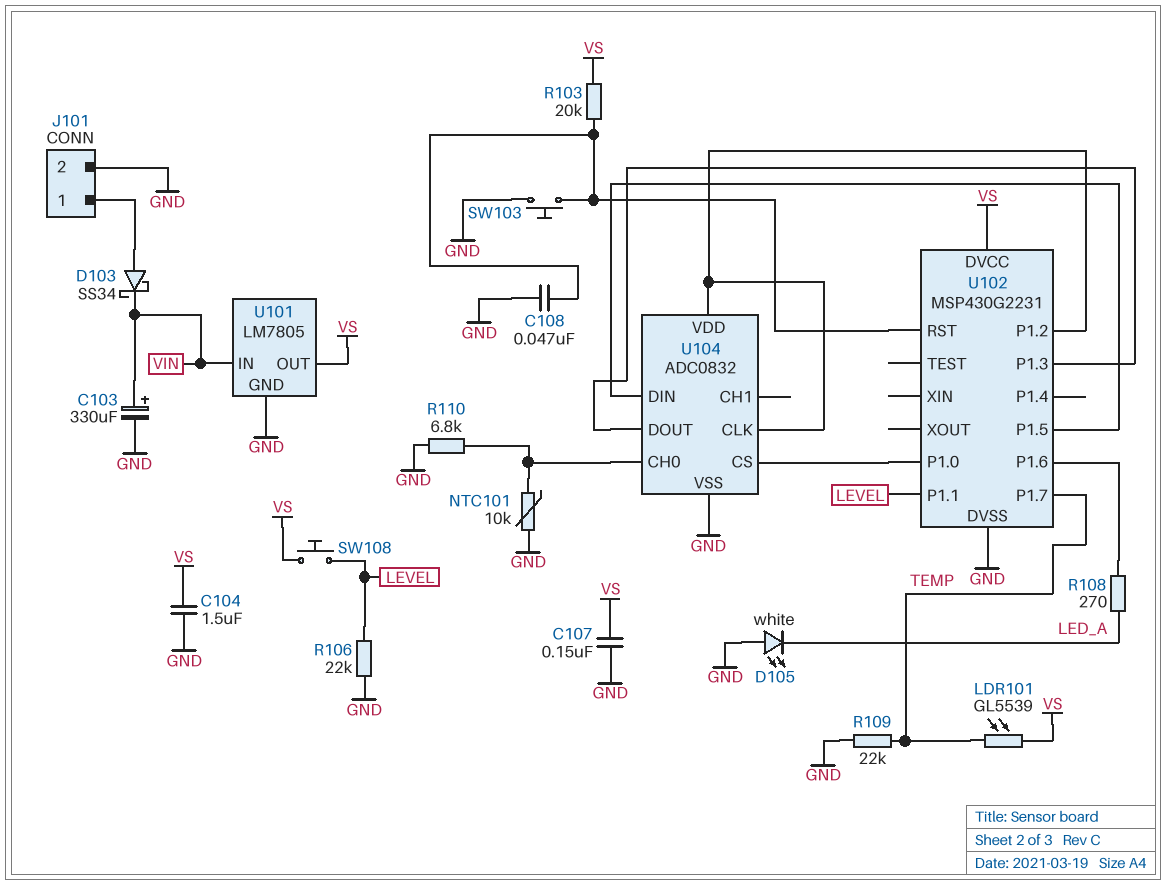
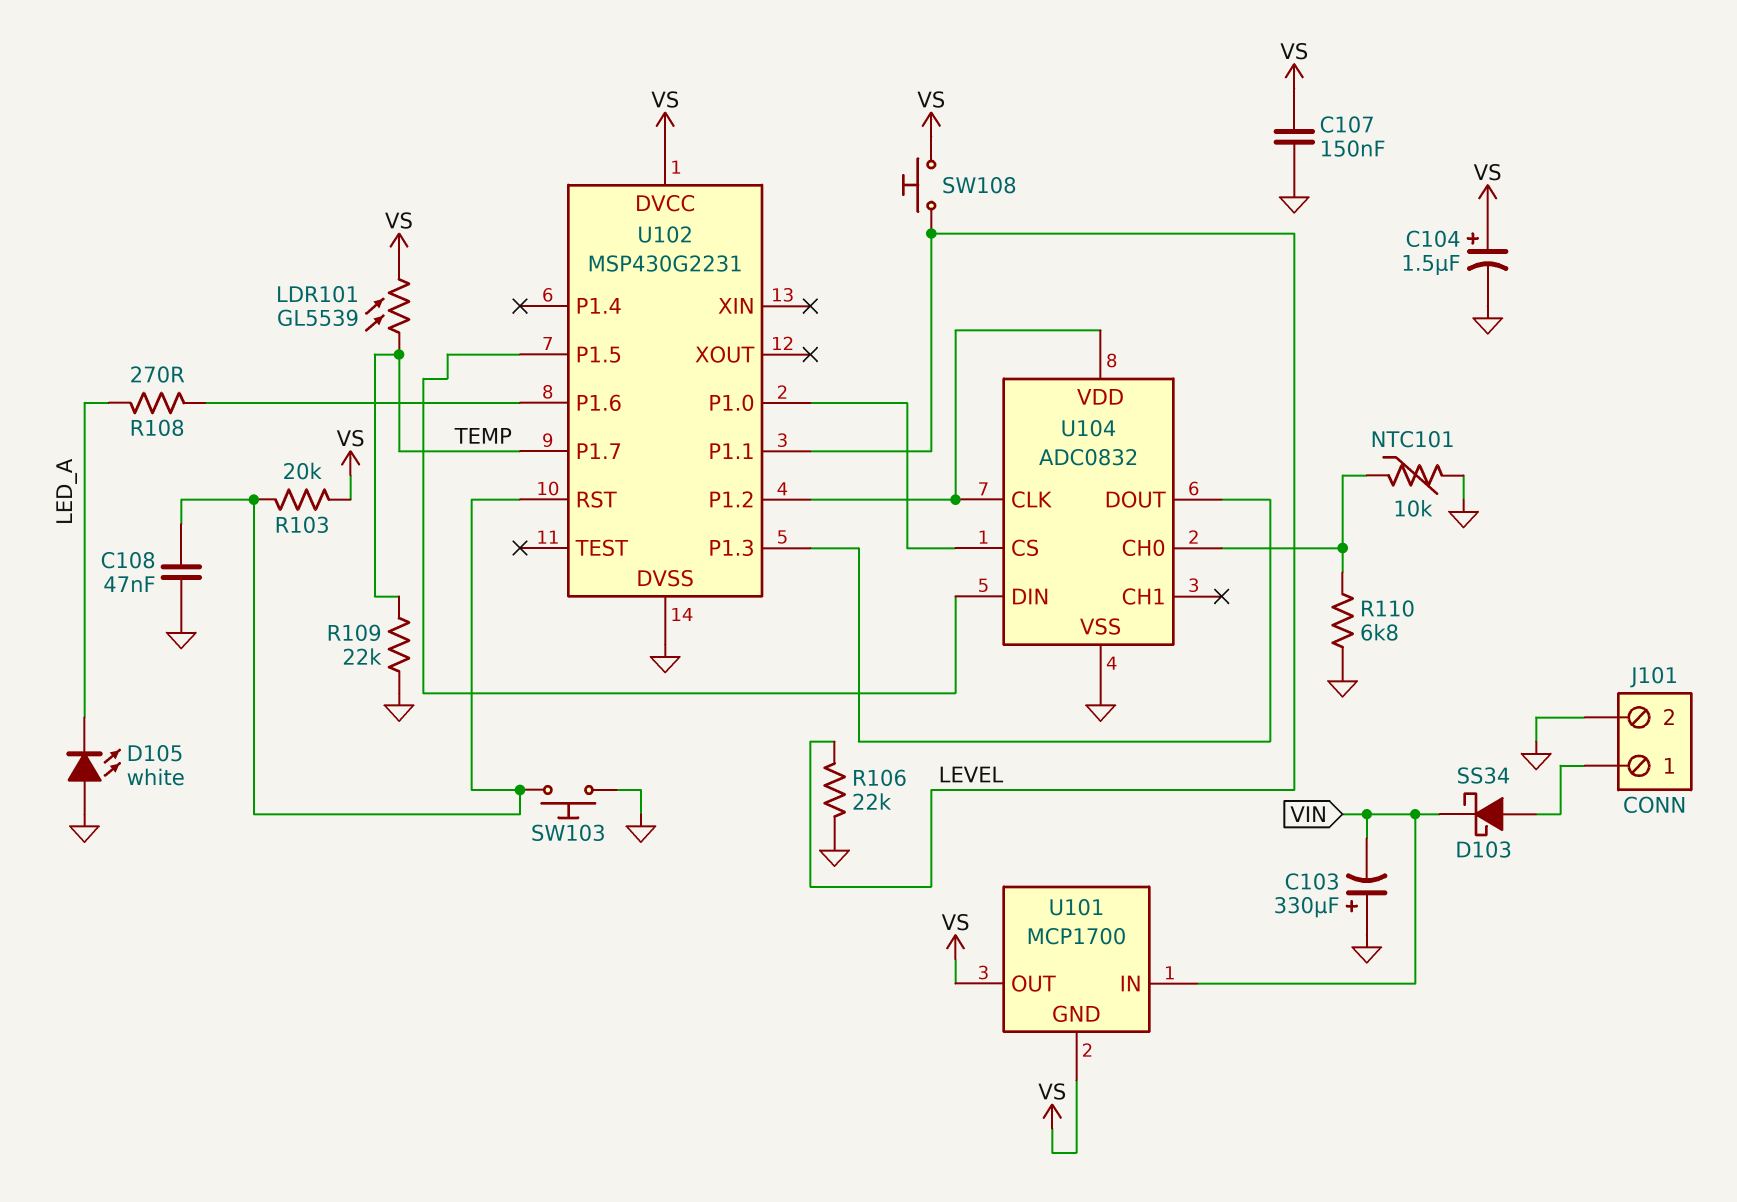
C103: 330uF (plus VIN, minus GND) -> 330uF (plus GND, minus VIN)
C104: 1.5uF (GND, VS) -> 1.5uF (plus VS, minus GND)
U101: LM7805 -> MCP1700
U101 pin GND: GND -> VS

